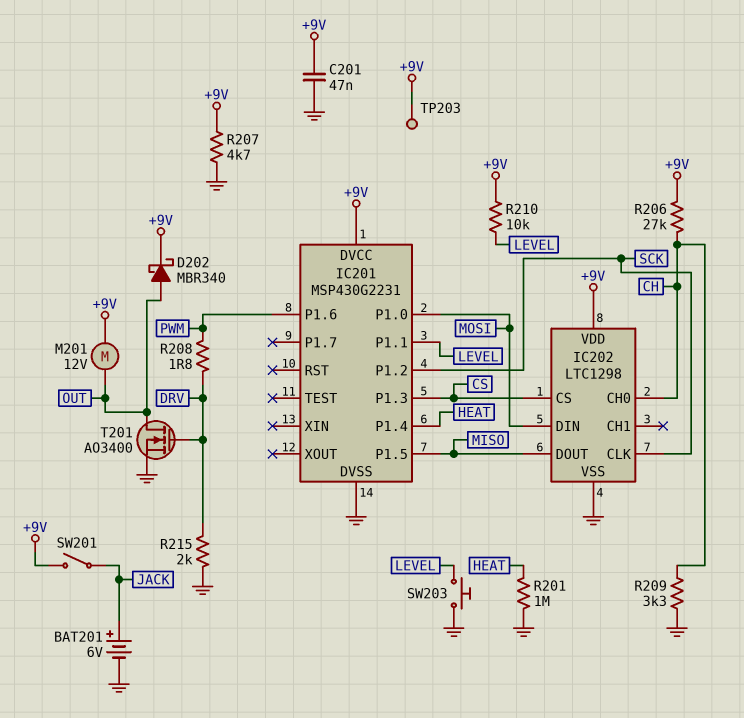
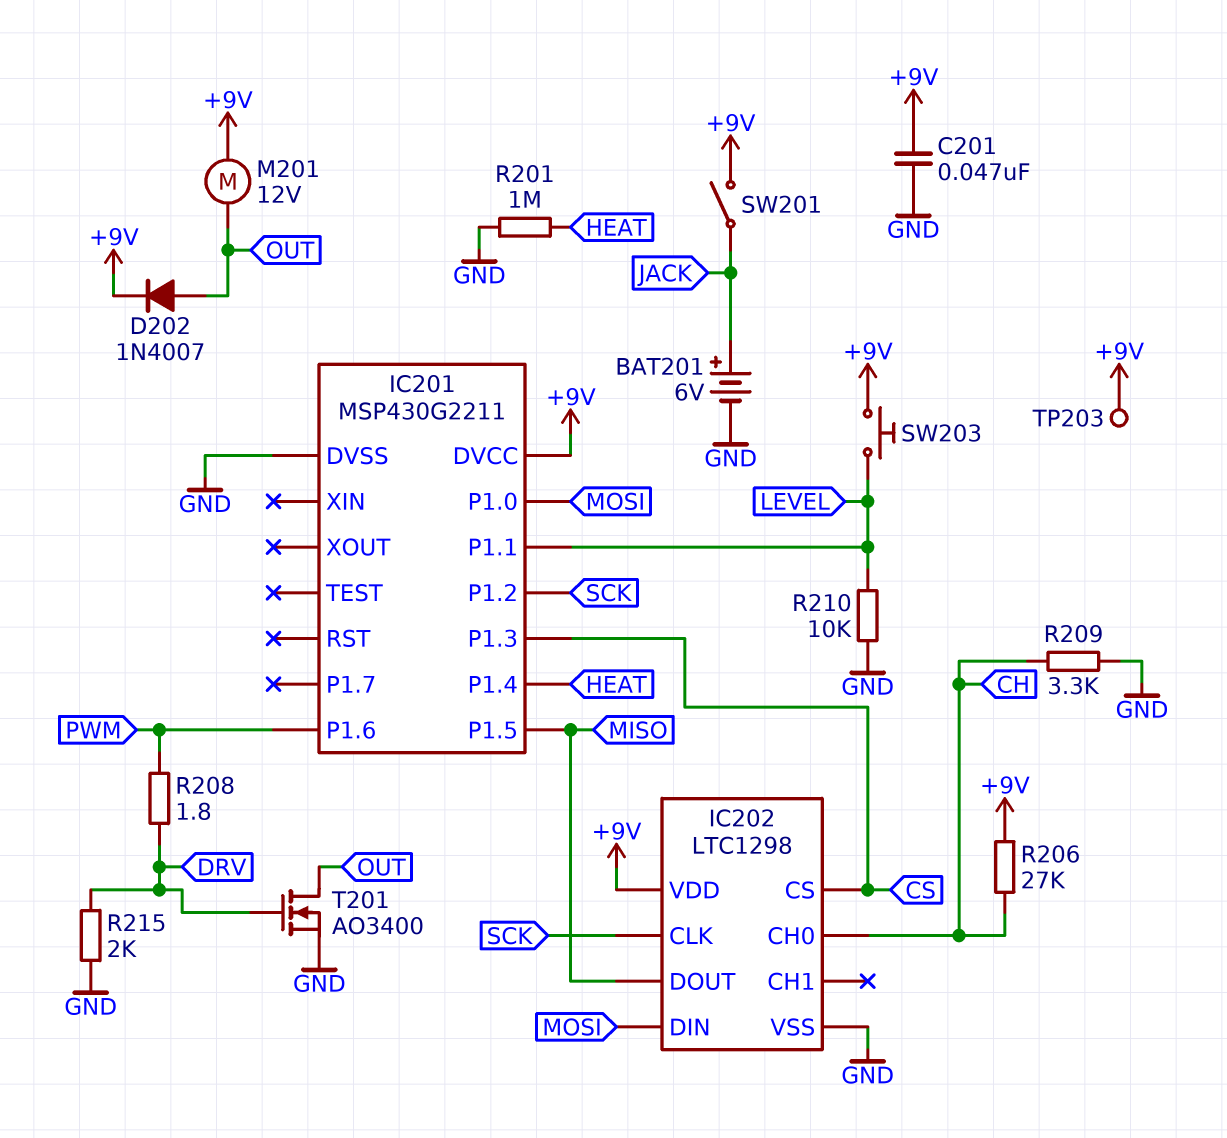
D202: schottky MBR340 (A OUT, K +9V) -> diode 1N4007 (A OUT, K +9V)
IC201: MSP430G2231 -> MSP430G2211
R207: 4.7k (+9V, GND) -> none
R210: 10k (+9V, LEVEL) -> 10k (GND, LEVEL)
SW203: button (GND, LEVEL) -> button (+9V, LEVEL)

